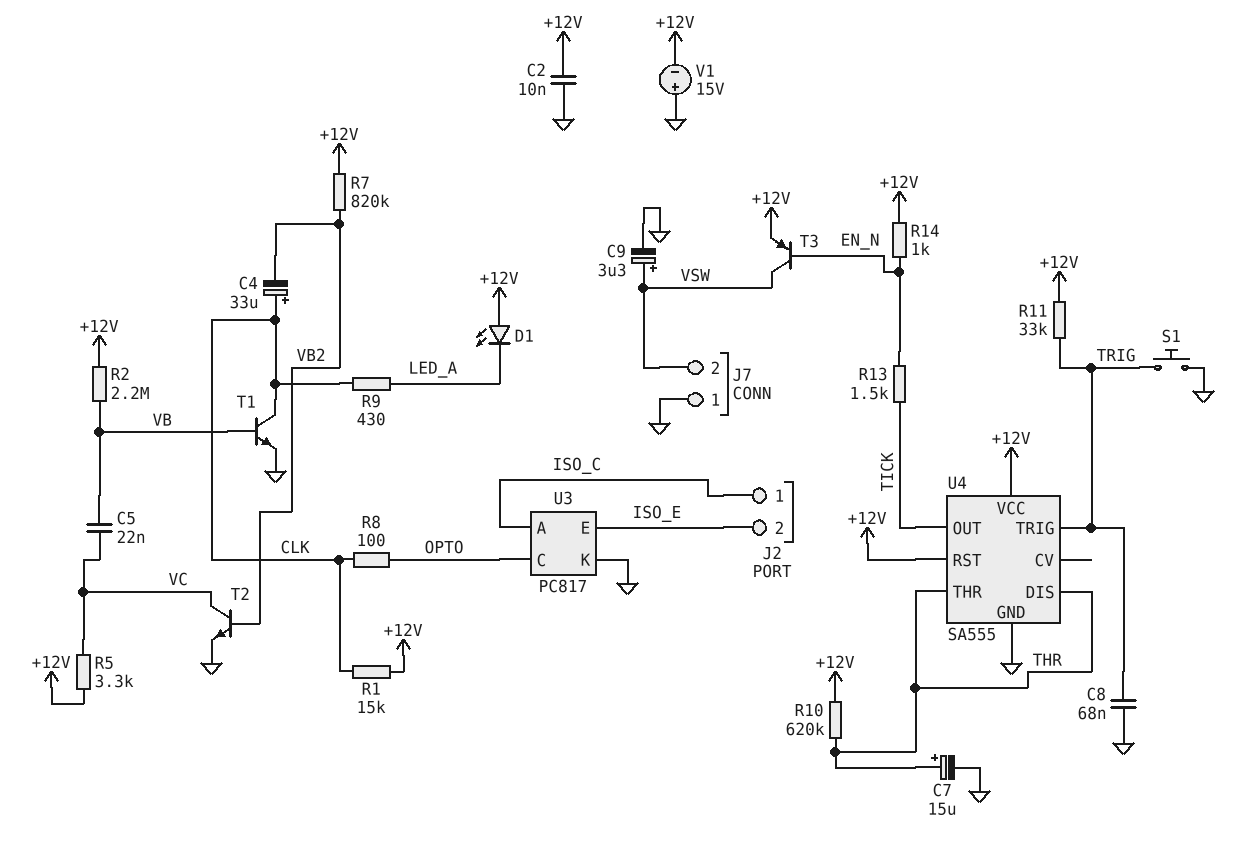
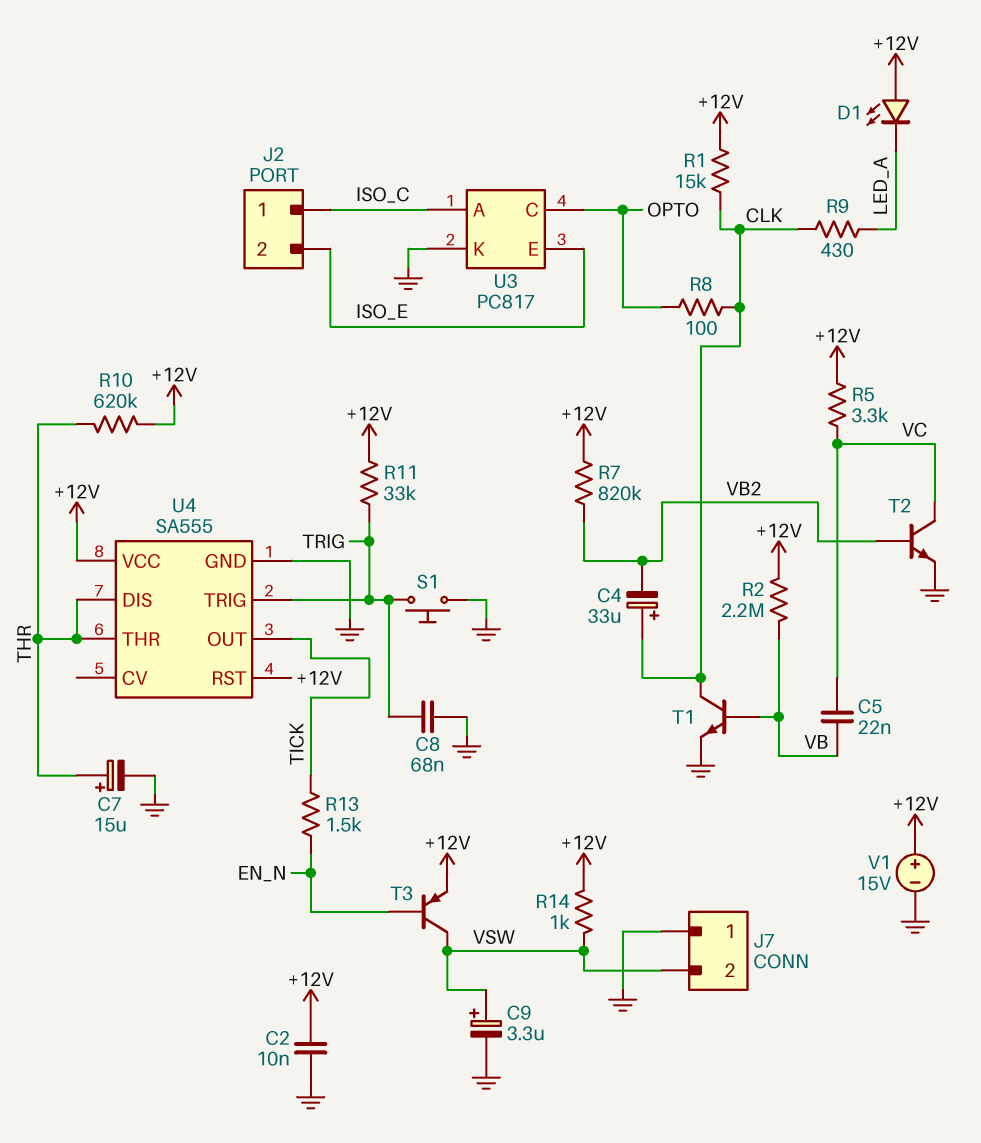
R14: 1k (+12V, EN_N) -> 1k (+12V, VSW)
V1: 15V (plus GND, minus +12V) -> 15V (plus +12V, minus GND)

